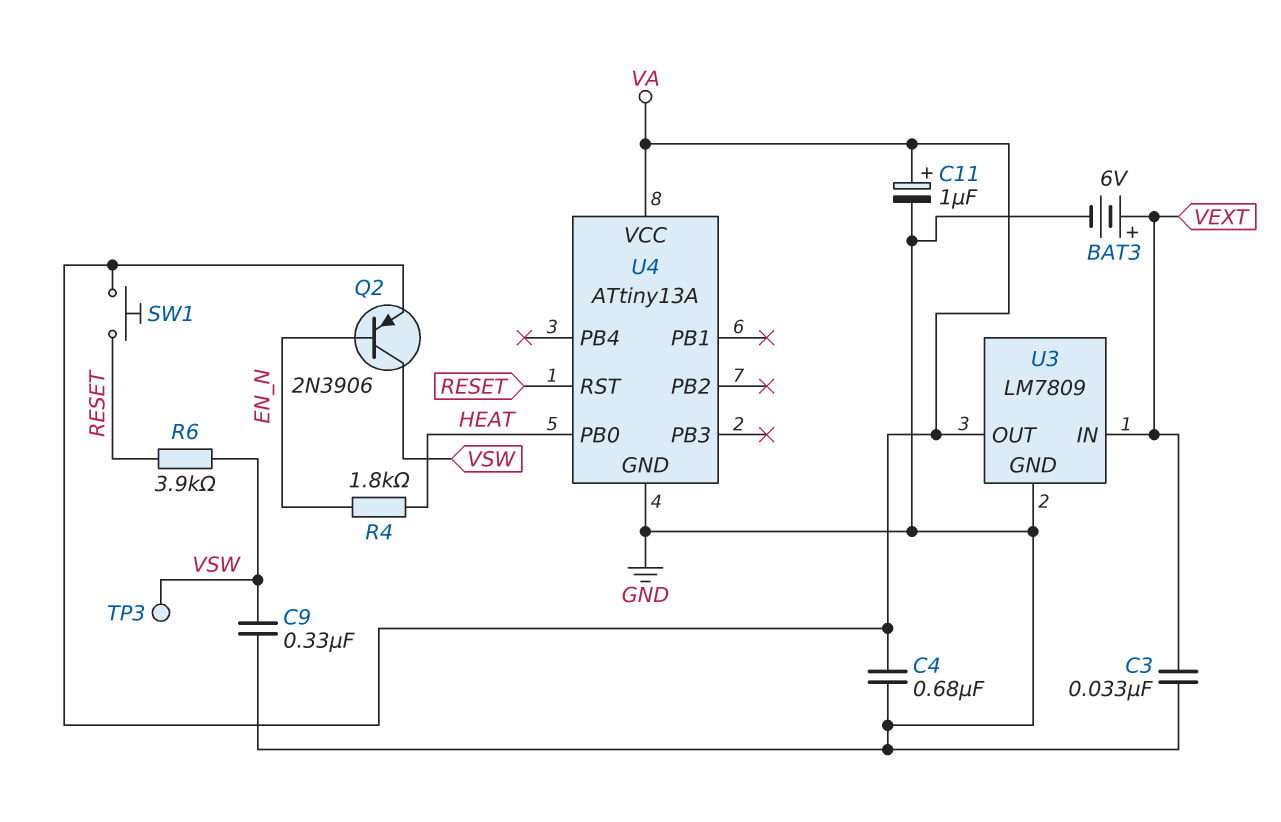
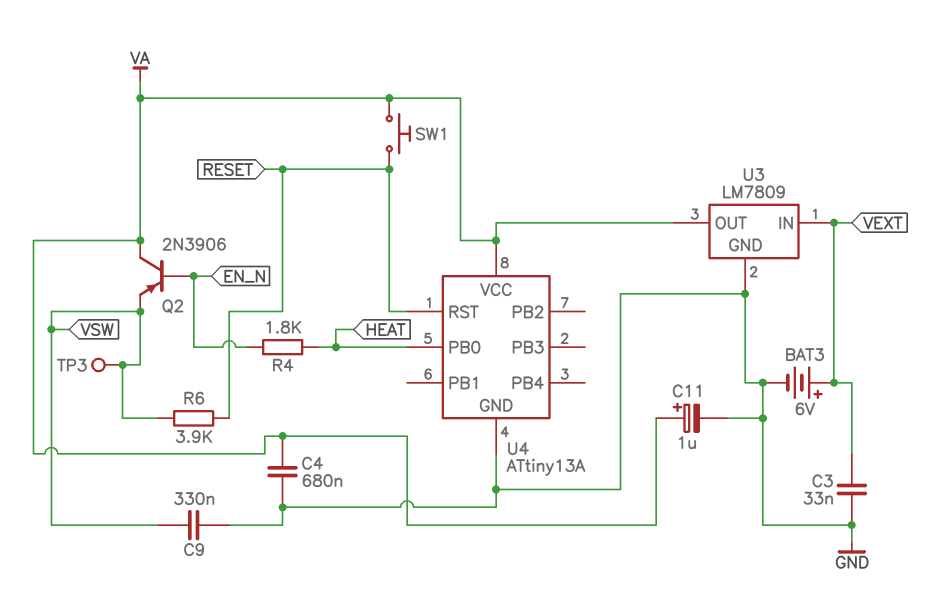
Q2: PNP 2N3906 (B EN_N, C VSW, E VA) -> PNP 2N3906 (B EN_N, C VA, E VSW)

